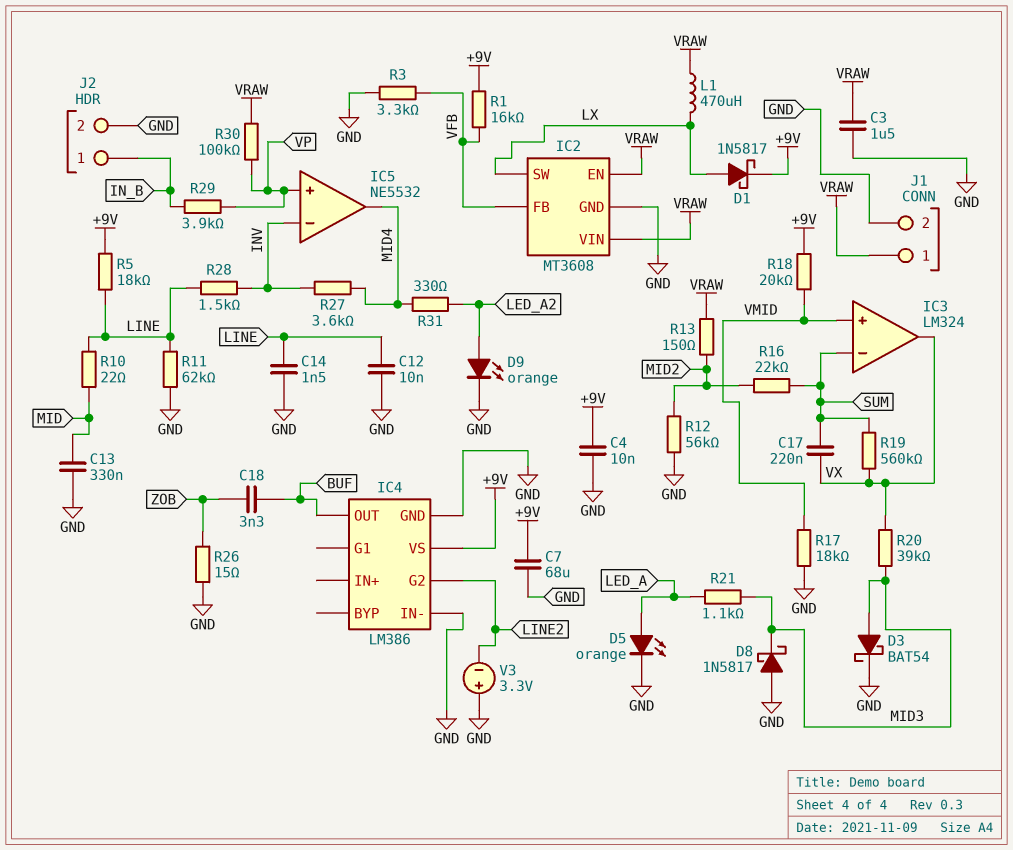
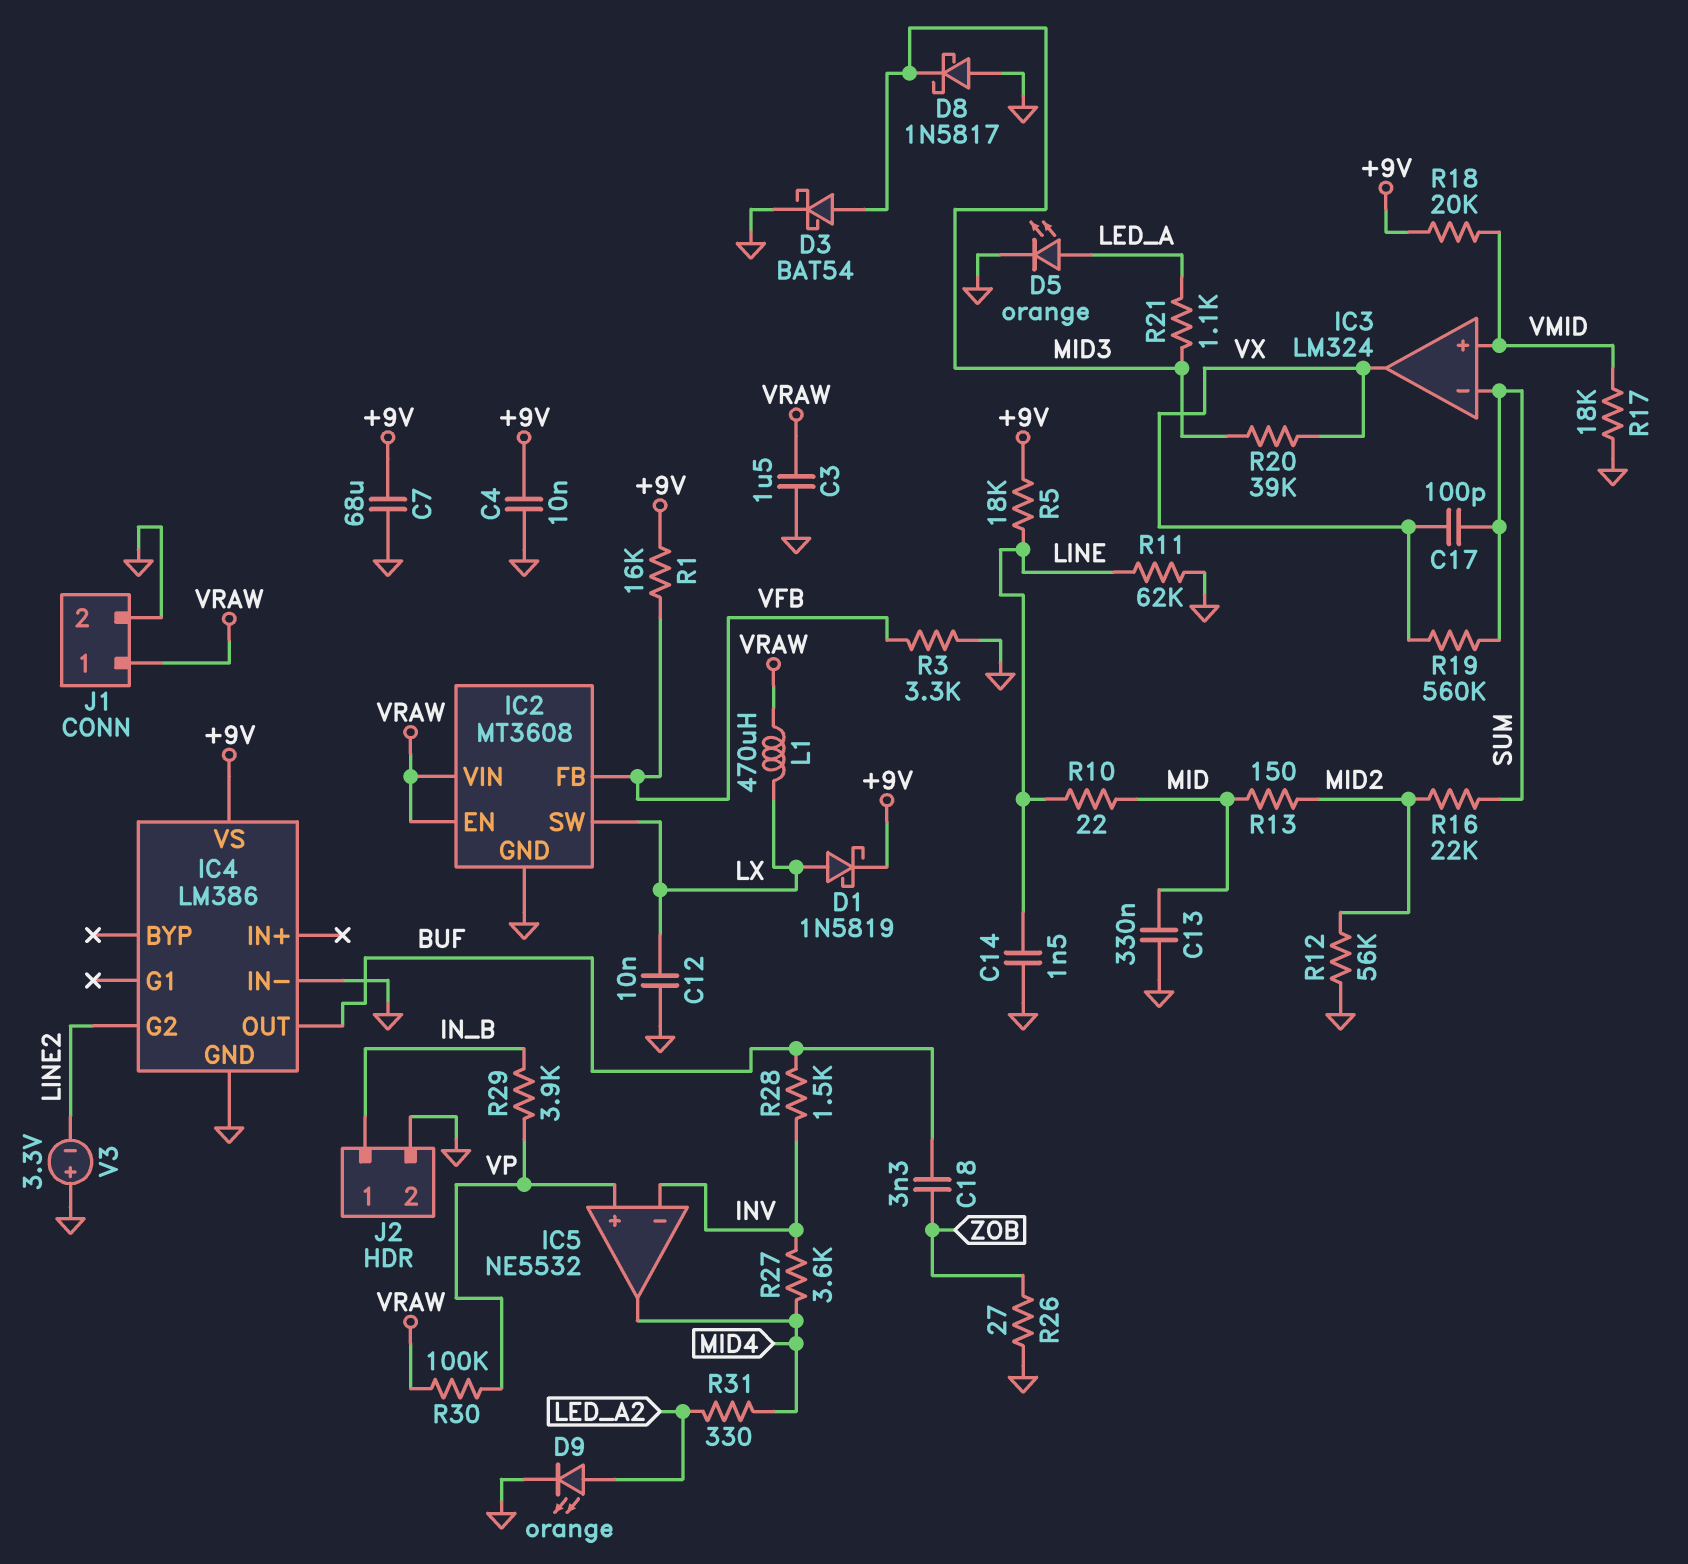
C12: 10nF (GND, LINE) -> 10nF (GND, LX)
C17: 220nF (SUM, VX) -> 100pF (SUM, VX)
D1: schottky 1N5817 (A LX, K +9V) -> schottky 1N5819 (A LX, K +9V)
R13: 150 (MID2, VRAW) -> 150 (MID, MID2)
R26: 15 (GND, ZOB) -> 27 (GND, ZOB)
R28: 1.5k (INV, LINE) -> 1.5k (BUF, INV)

